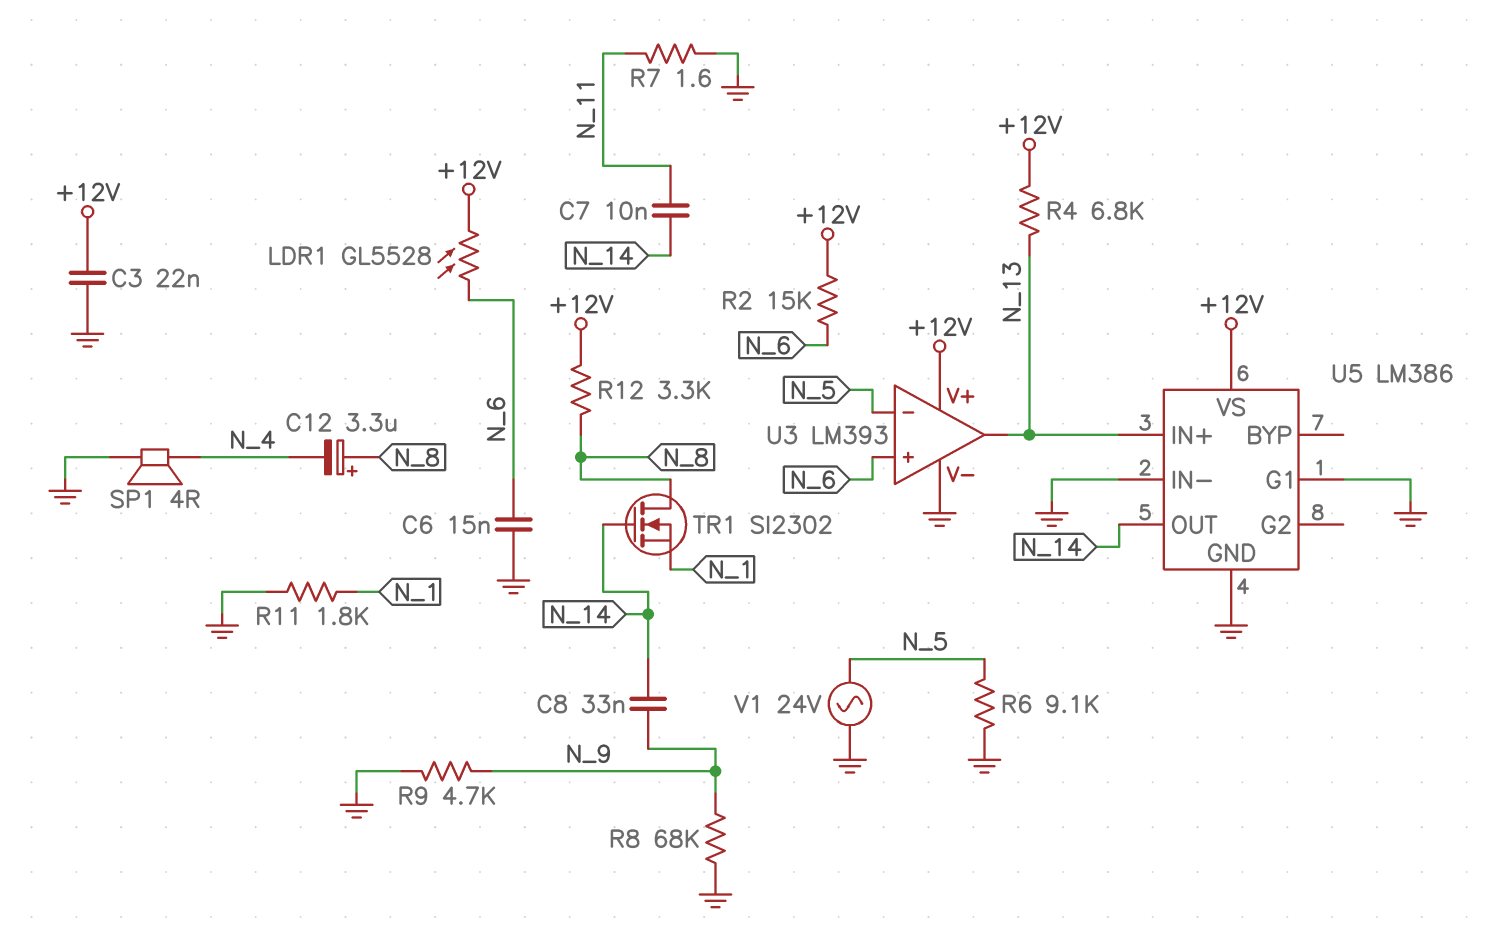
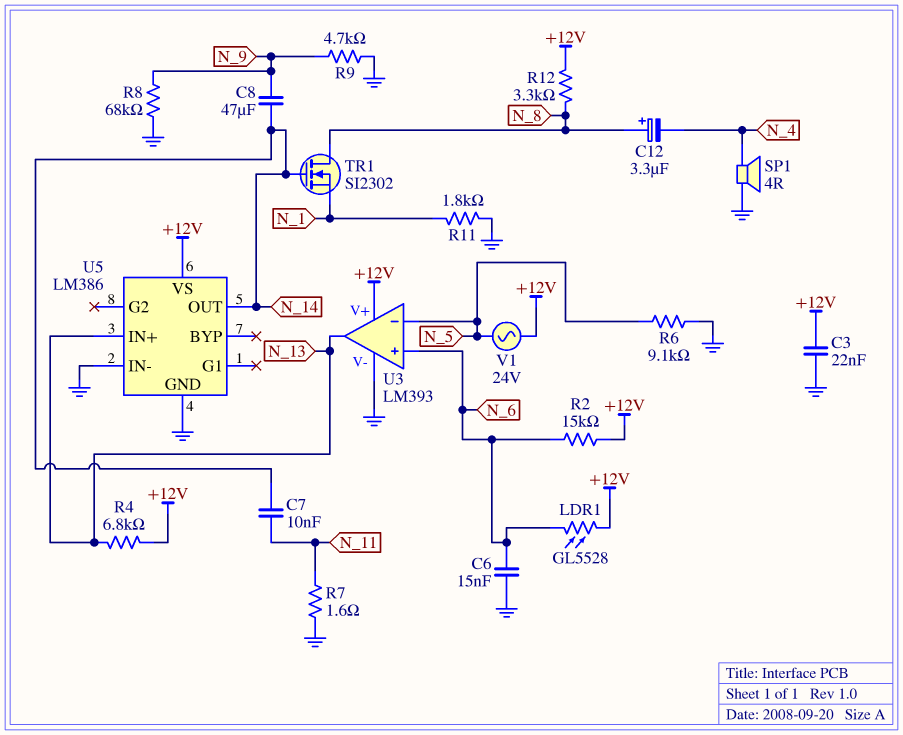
C8: 33nF (N_9, N_14) -> 47uF (N_9, N_14)
U5 pin G1: GND -> none
V1: AC 24V (GND, N_5) -> AC 24V (+12V, N_5)

